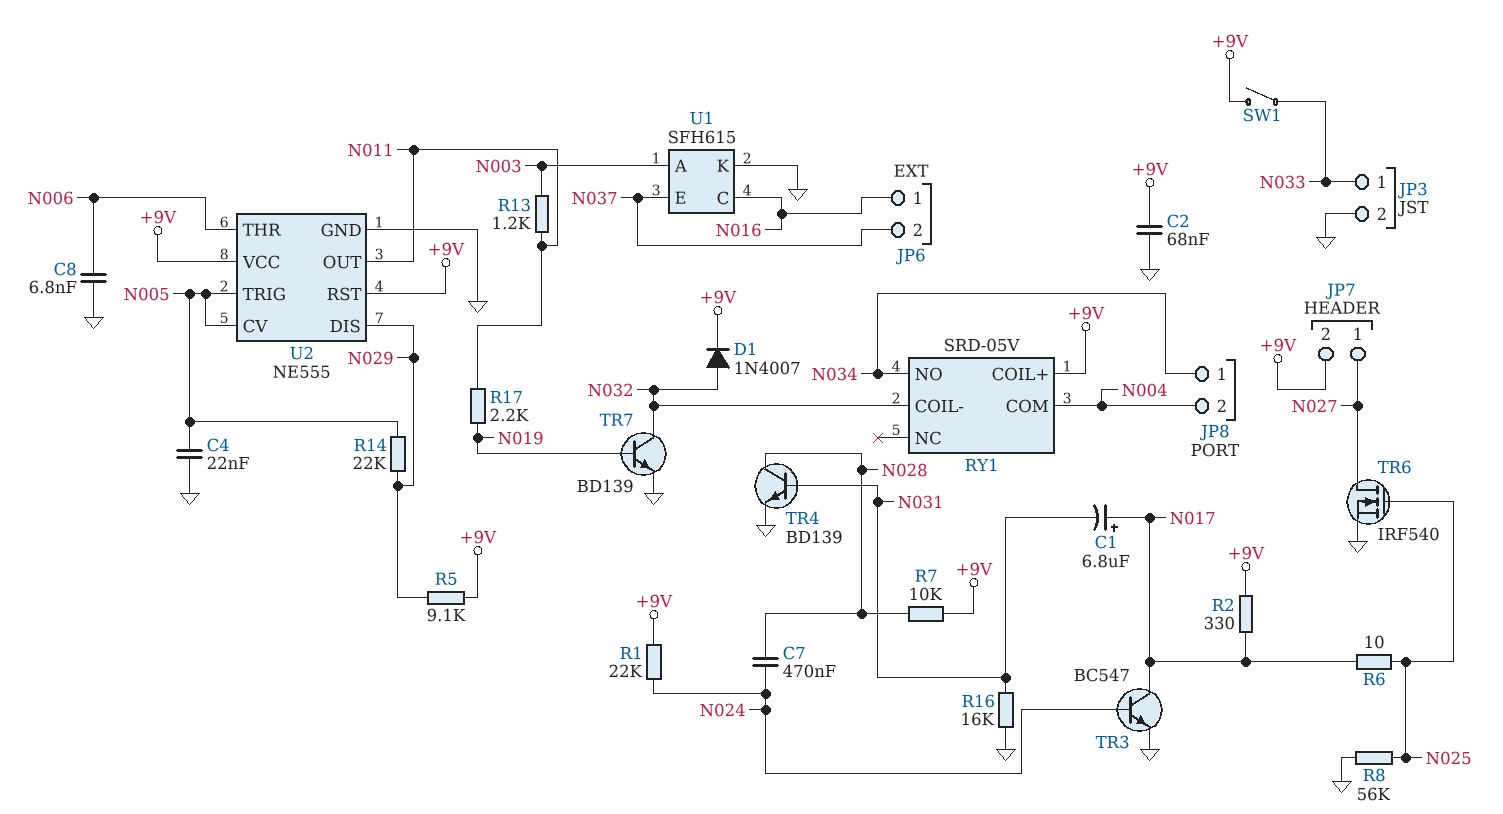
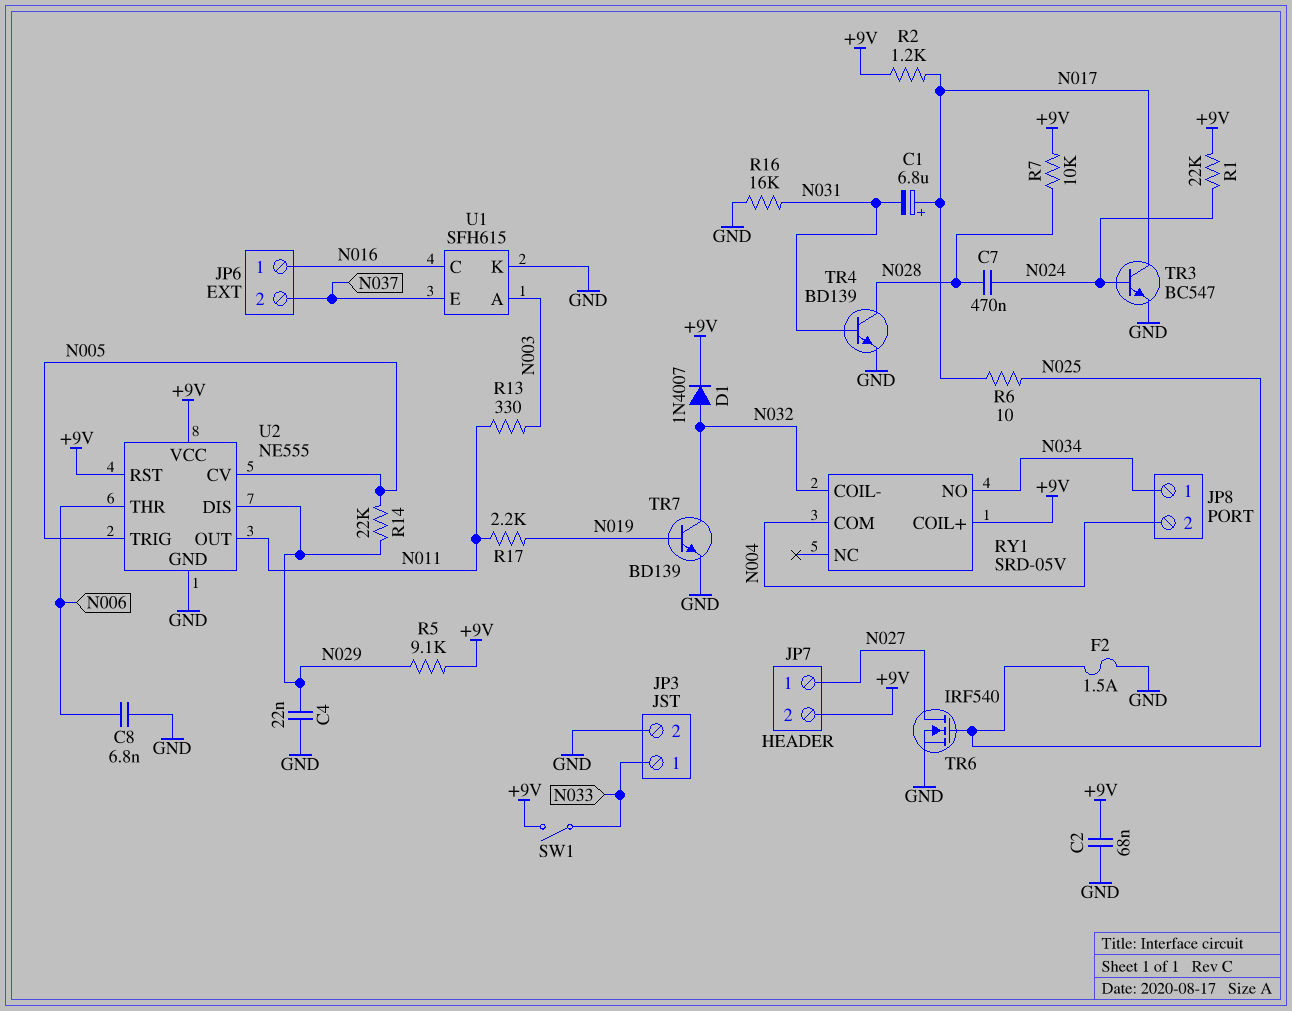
C4: 22nF (GND, N005) -> 22nF (GND, N029)
F2: none -> 1.5A (GND, N025)
R2: 330 (+9V, N017) -> 1.2k (+9V, N017)
R8: 56k (GND, N025) -> none
R13: 1.2k (N003, N011) -> 330 (N003, N011)

